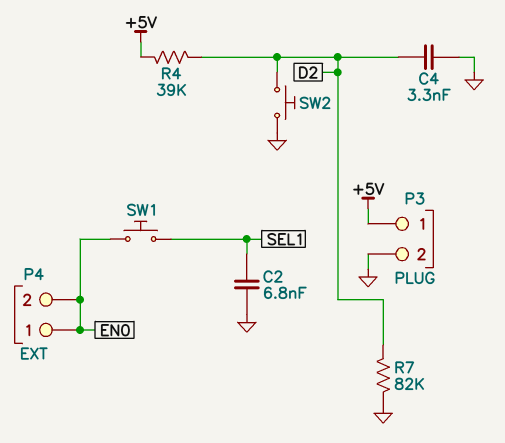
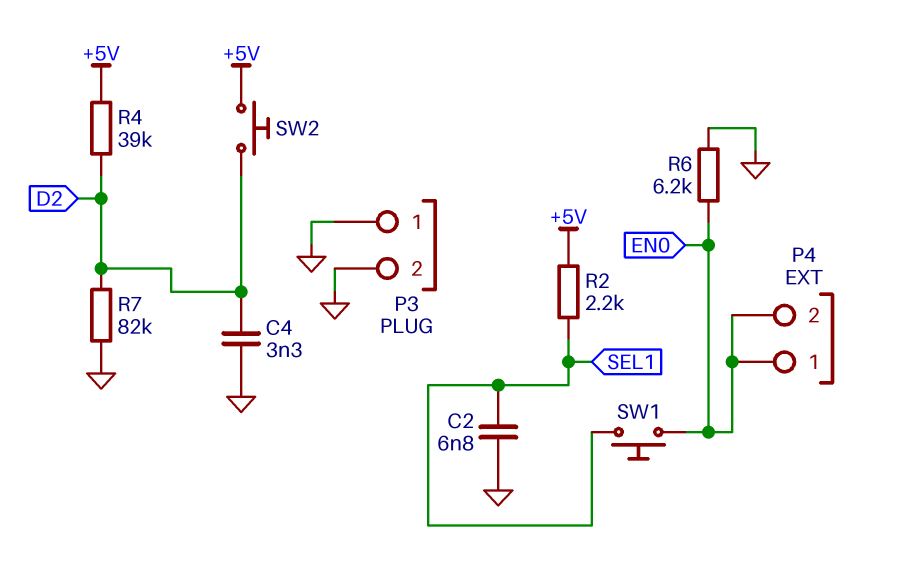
P3 pin 1: +5V -> GND
R2: none -> 2.2k (+5V, SEL1)
R6: none -> 6.2k (EN0, GND)
SW2: button (D2, GND) -> button (+5V, D2)

